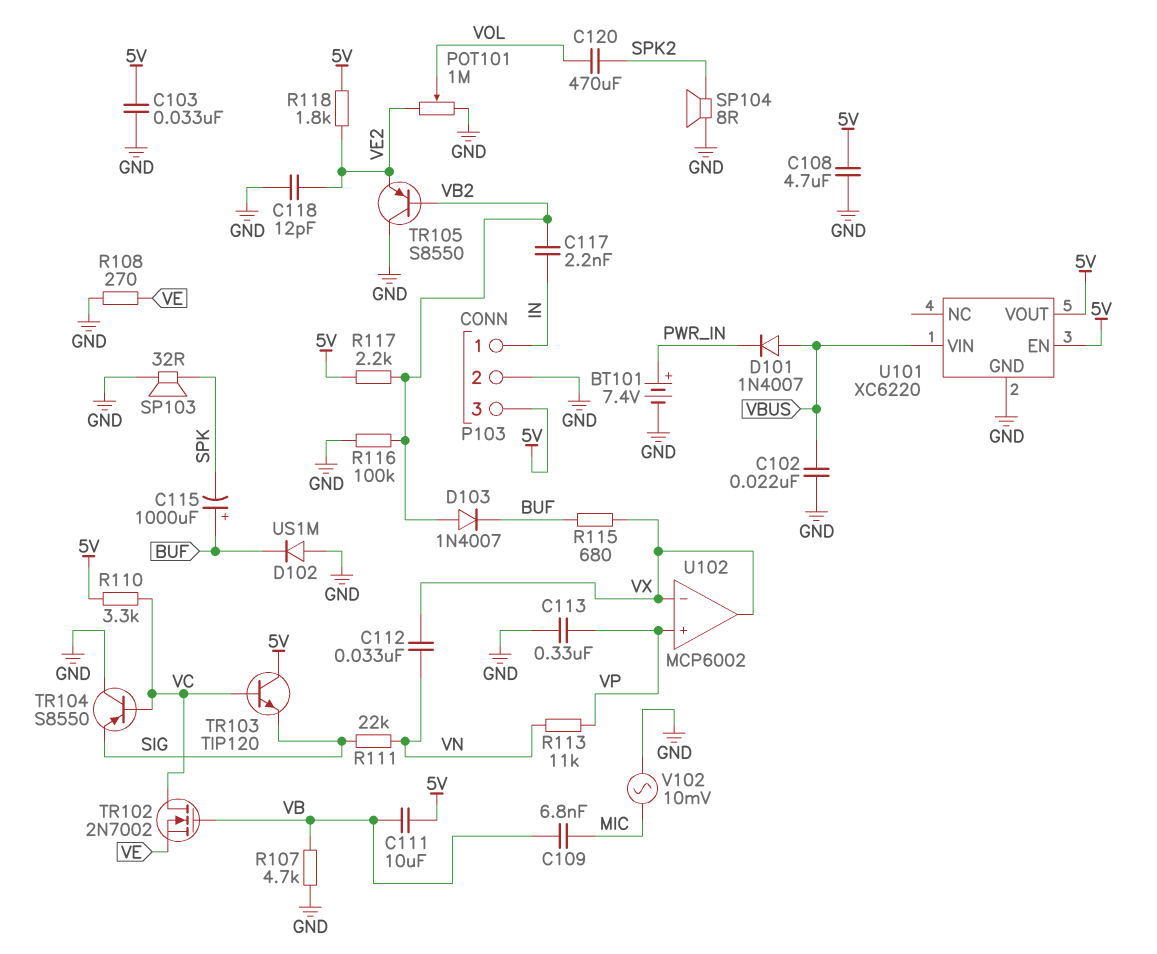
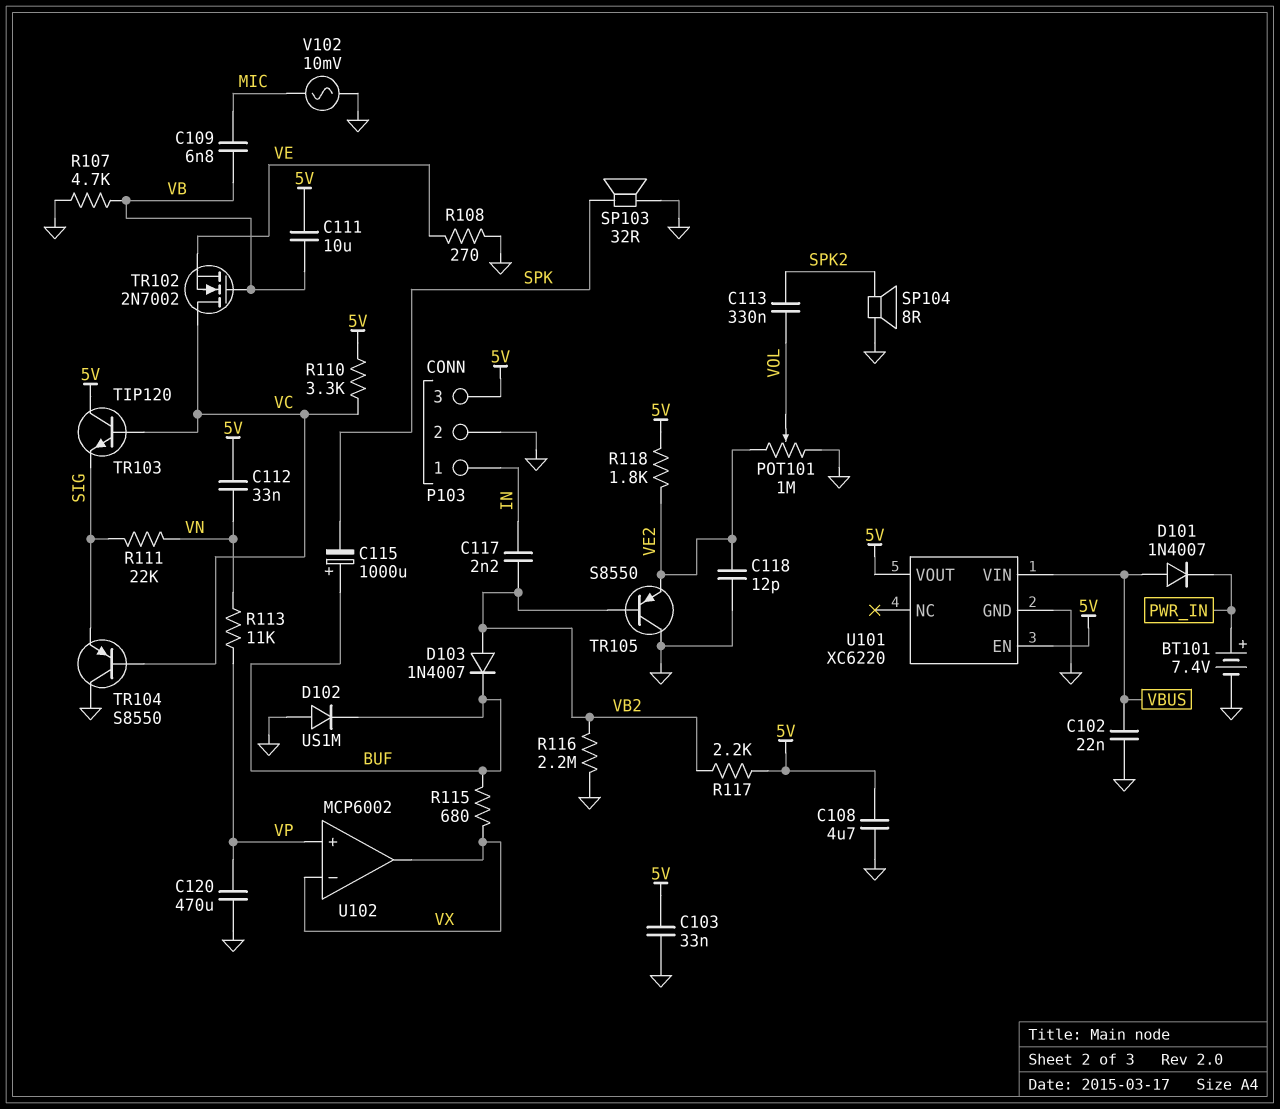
C112: 33nF (VN, VX) -> 33nF (5V, VN)
C113: 330nF (GND, VP) -> 330nF (SPK2, VOL)
C120: 470uF (SPK2, VOL) -> 470uF (GND, VP)
R116: 100k (GND, VB2) -> 2.2M (GND, VB2)

